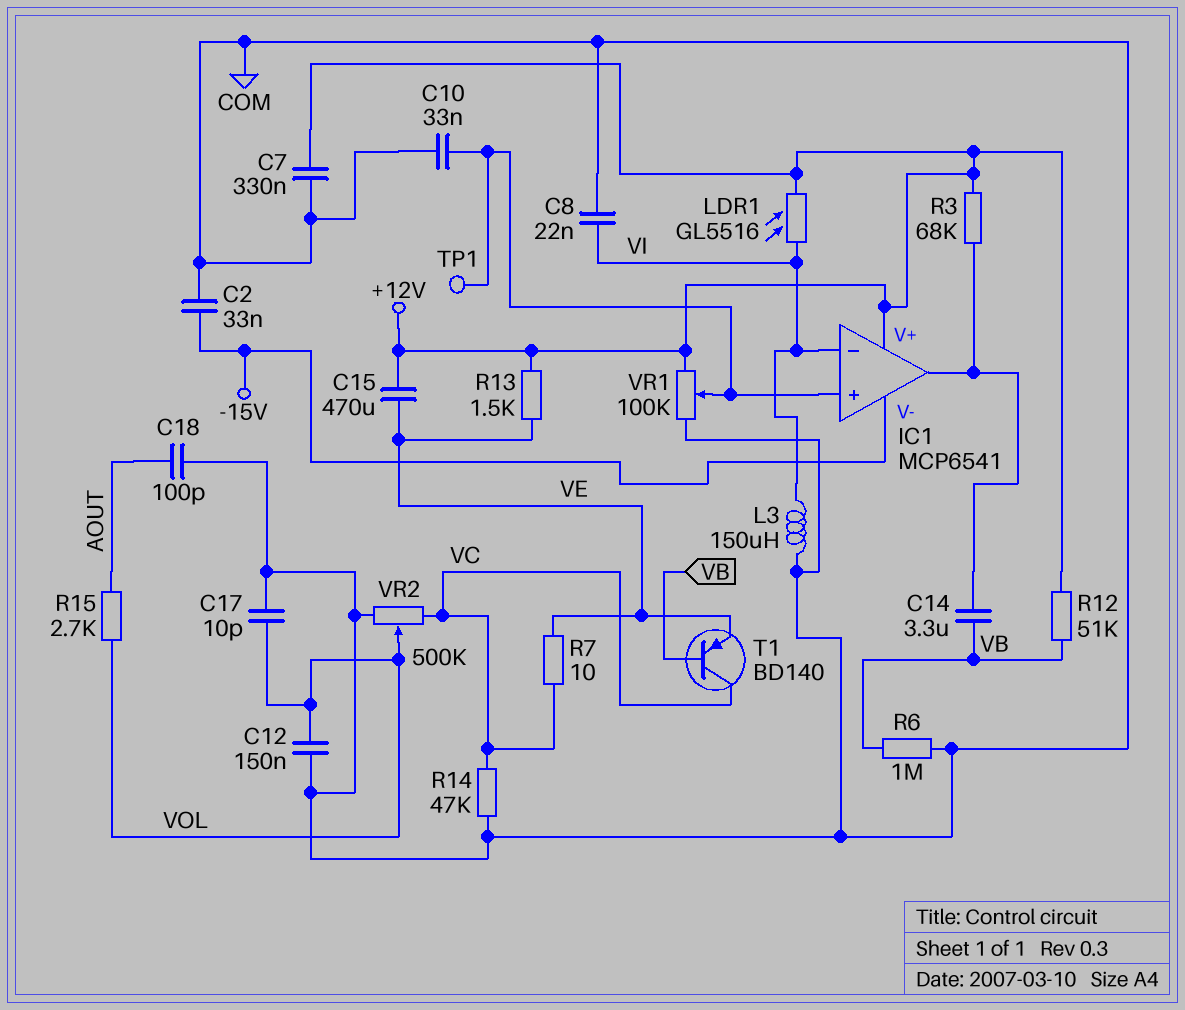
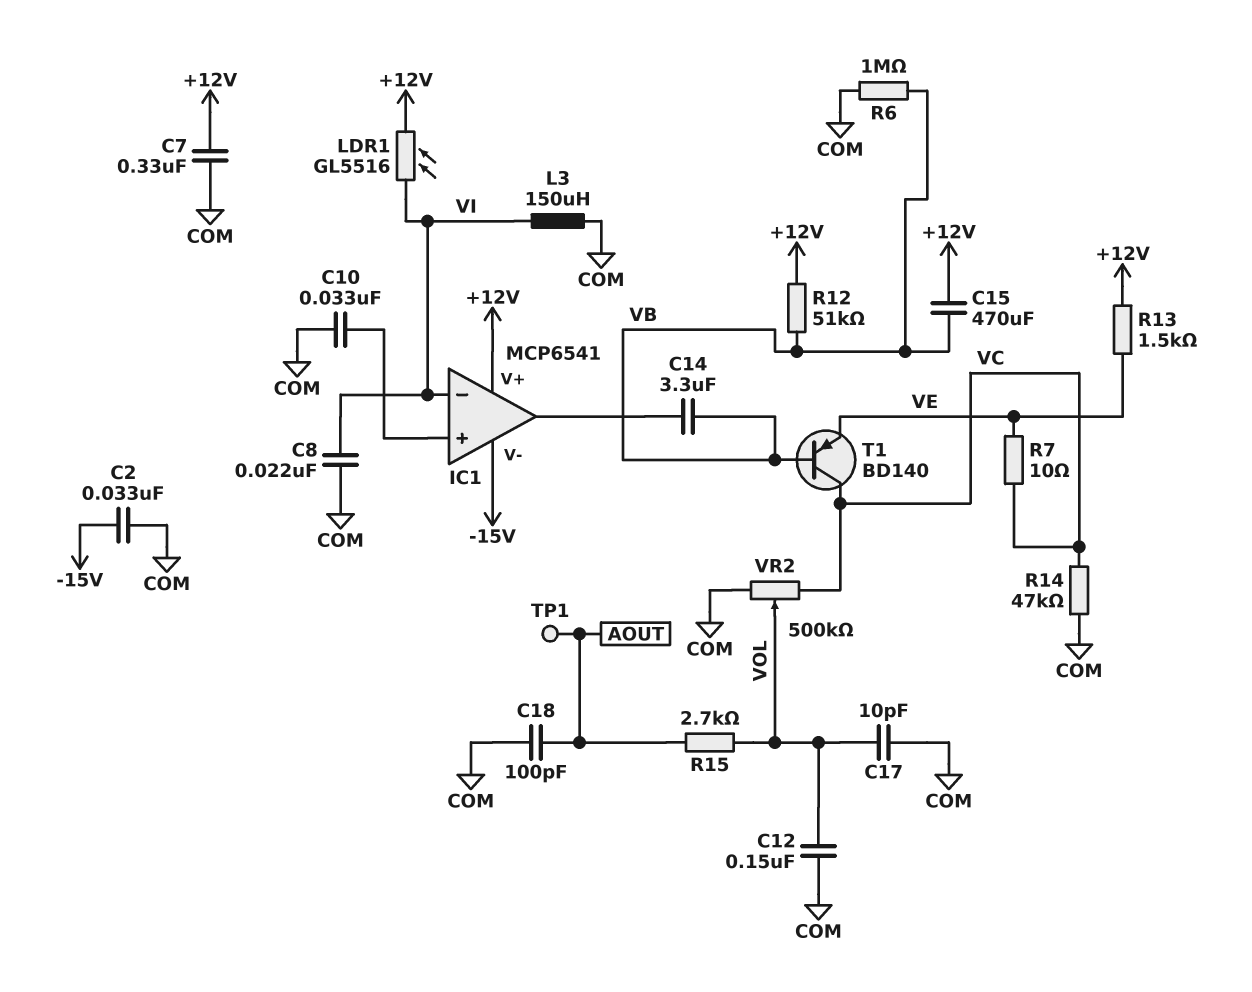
C15: 470uF (+12V, VE) -> 470uF (+12V, VB)
R3: 68k (+12V, IC1/out) -> none
TP1: test point (IC1/in+) -> test point (AOUT)
VR1: 100k (+12V, COM, wiper IC1/in+) -> none

